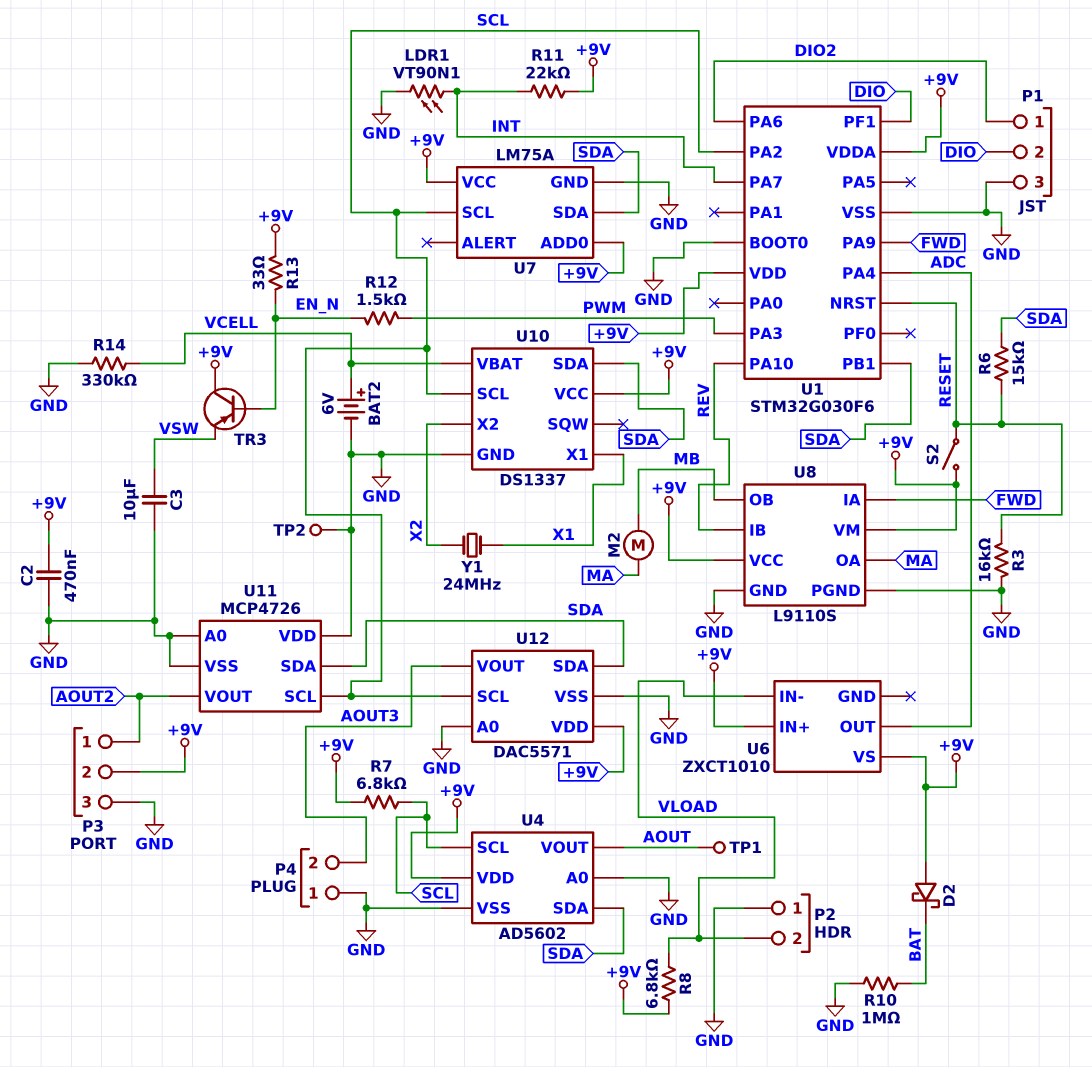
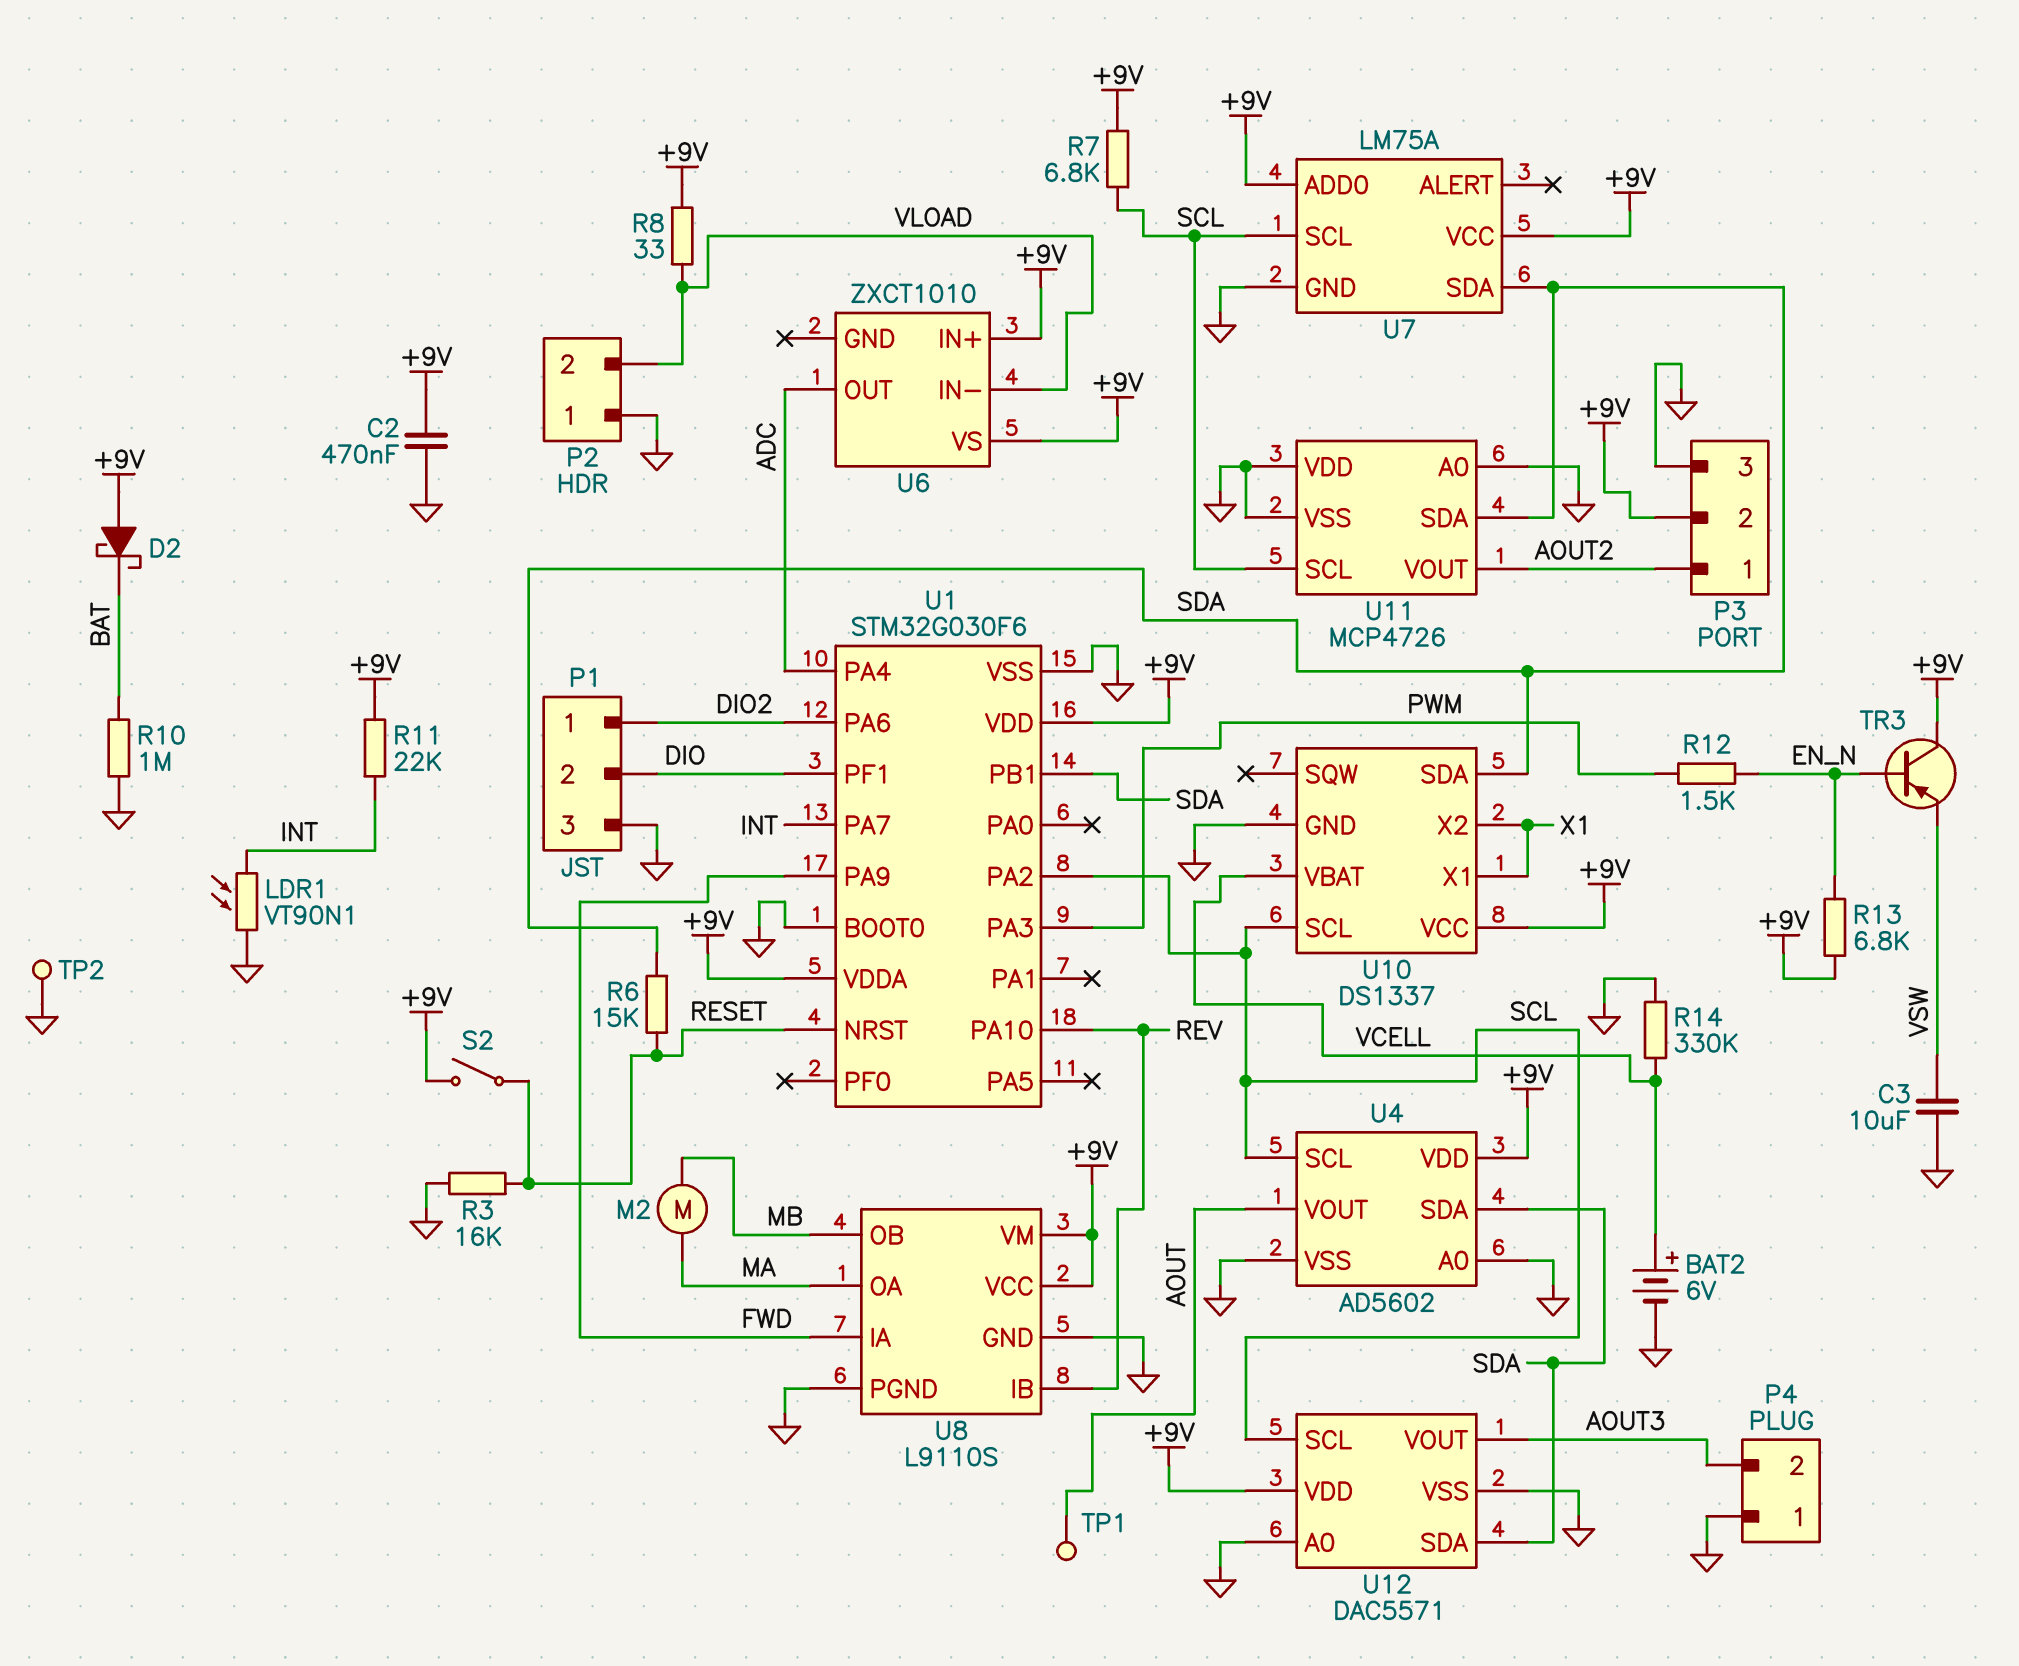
R8: 6.8k (+9V, VLOAD) -> 33 (+9V, VLOAD)
R13: 33 (+9V, EN_N) -> 6.8k (+9V, EN_N)
U10 pin X2: X2 -> X1
Y1: 24MHz (X1, X2) -> none

